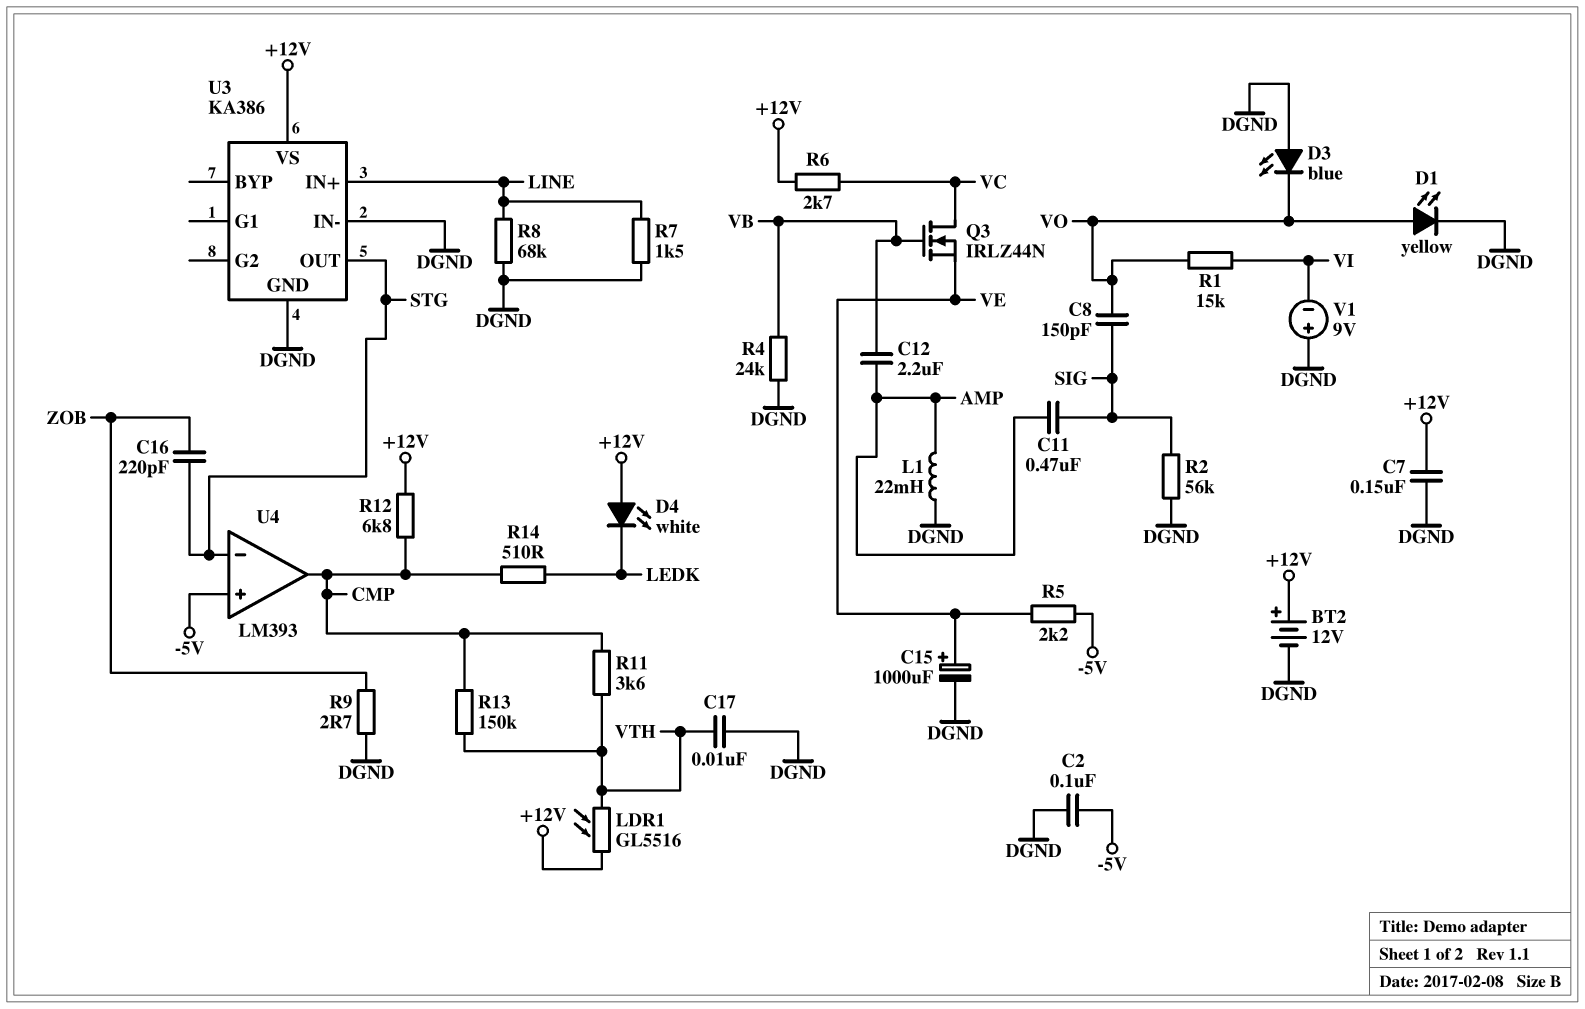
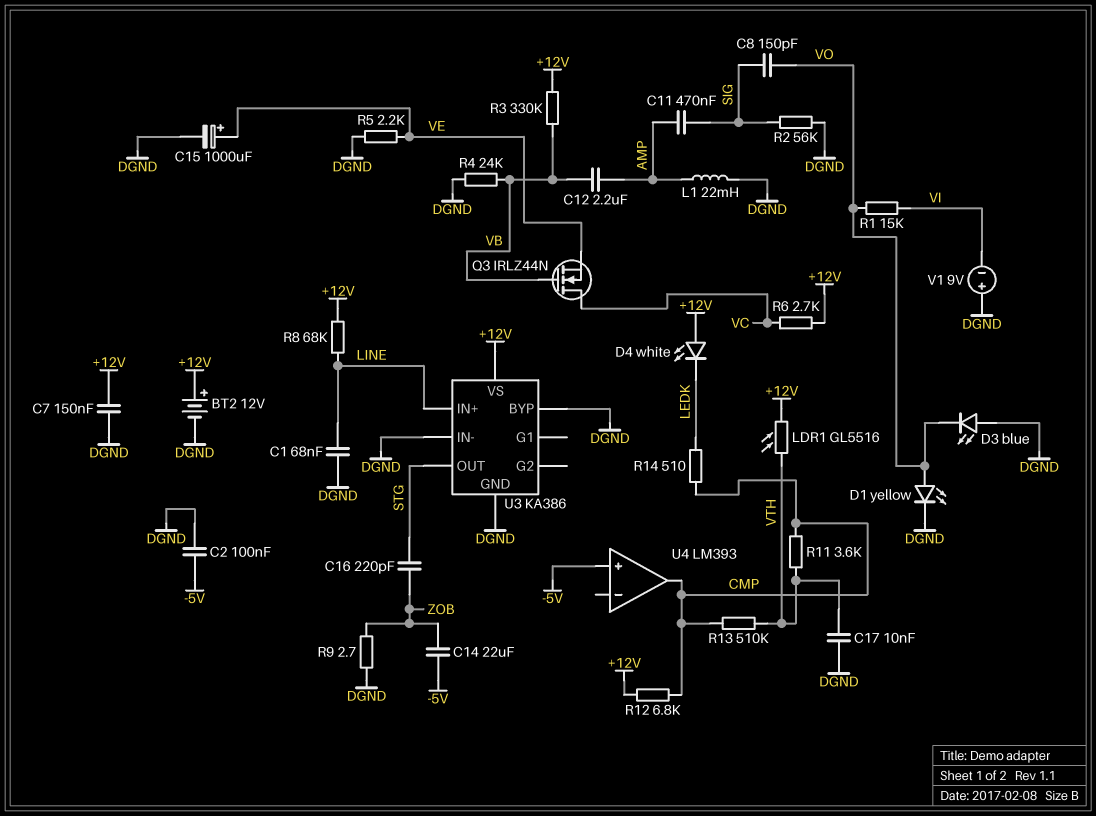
C1: none -> 68nF (DGND, LINE)
C14: none -> 22uF (-5V, ZOB)
R3: none -> 330k (+12V, VB)
R5: 2.2k (-5V, VE) -> 2.2k (DGND, VE)
R7: 1.5k (DGND, LINE) -> none
R8: 68k (DGND, LINE) -> 68k (+12V, LINE)
R13: 150k (CMP, VTH) -> 510k (CMP, VTH)
U3 pin BYP: none -> DGND
U4 pin in-: STG -> none

